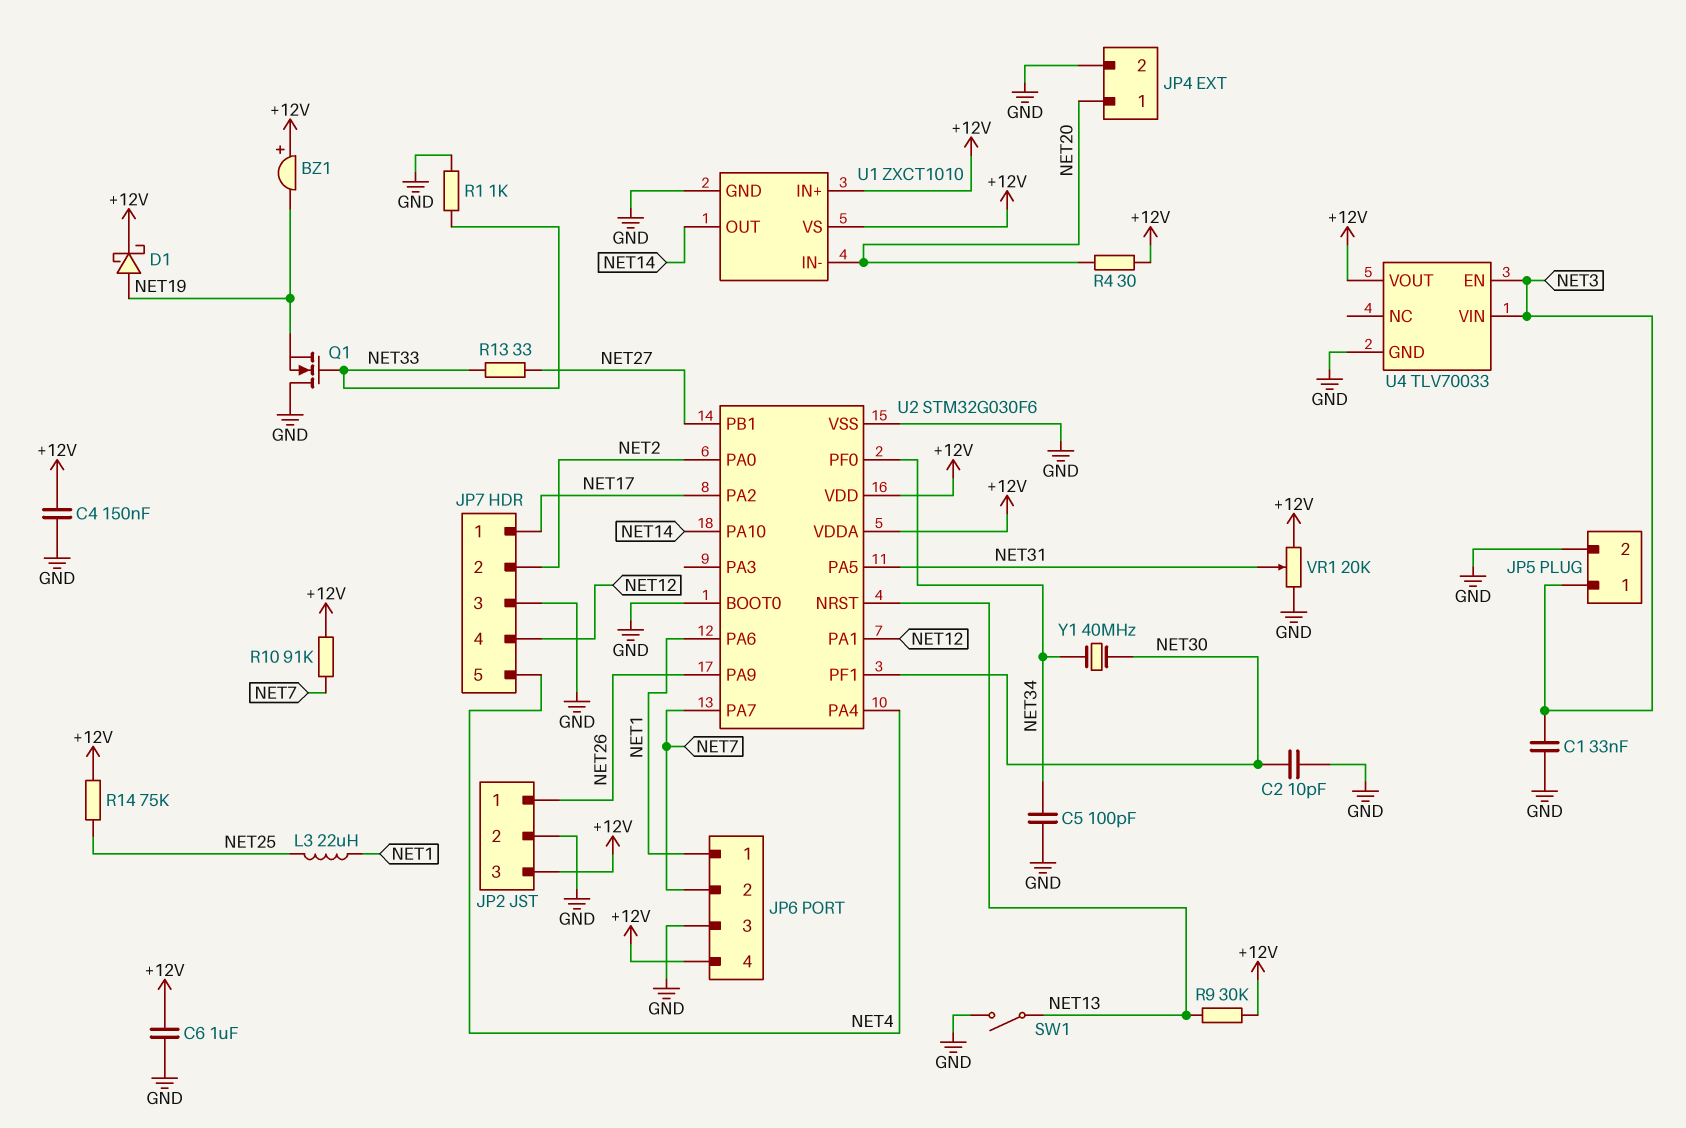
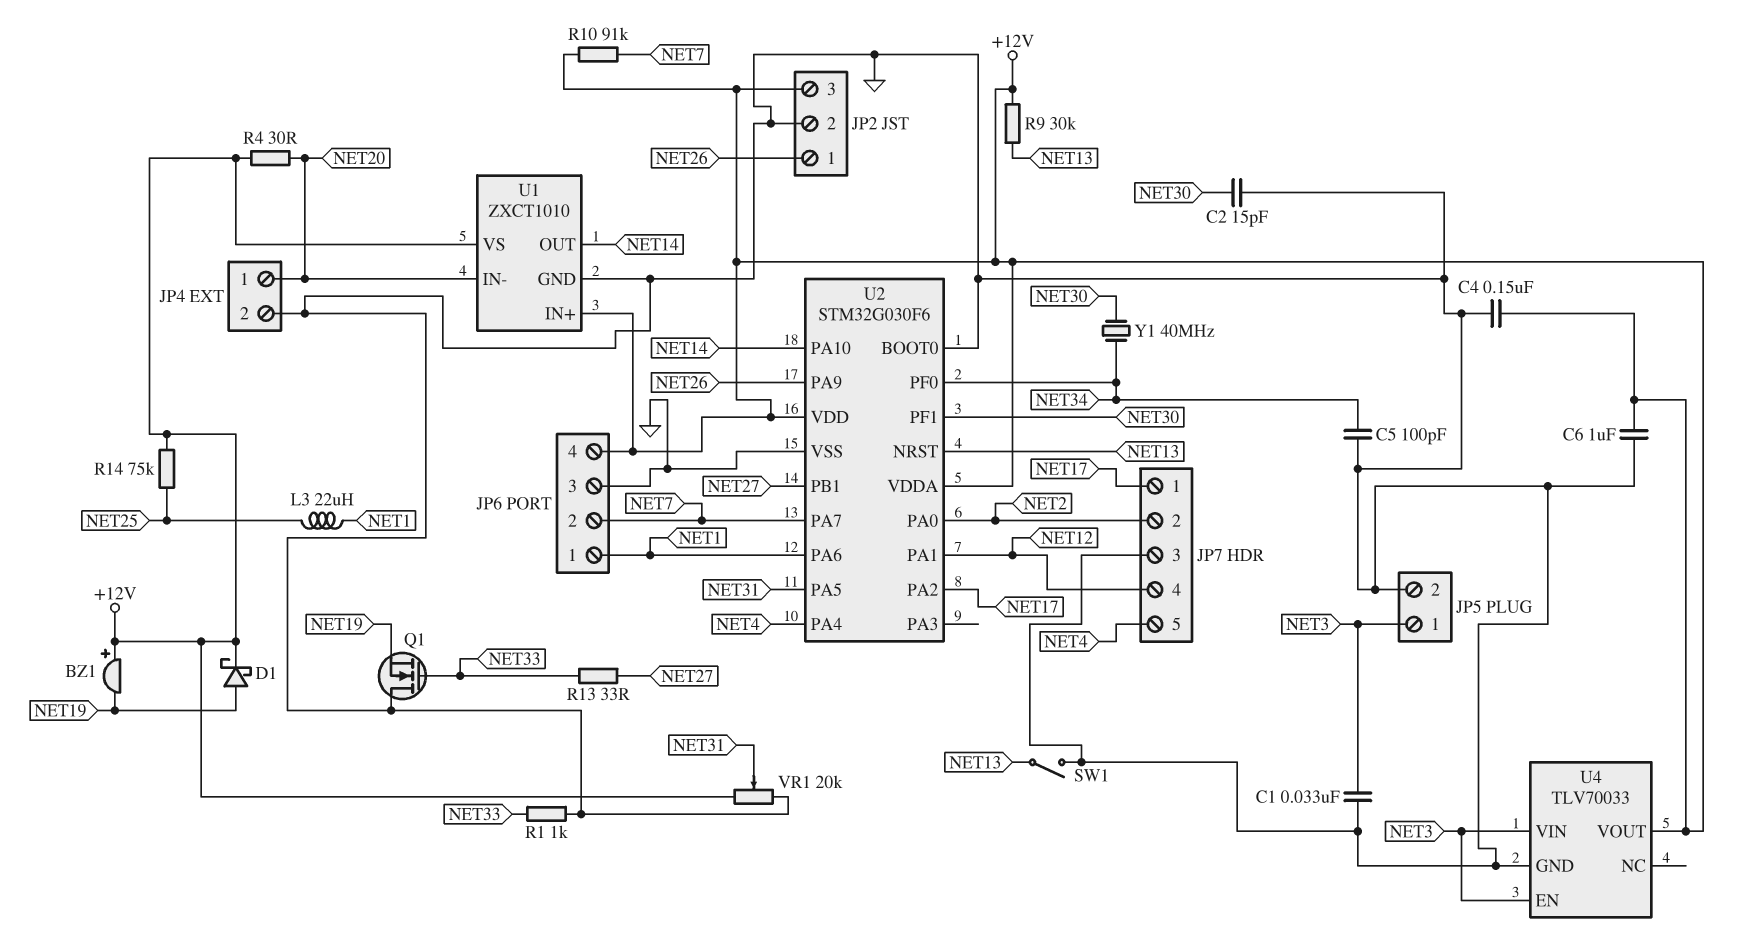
C2: 10pF (GND, NET30) -> 15pF (GND, NET30)

